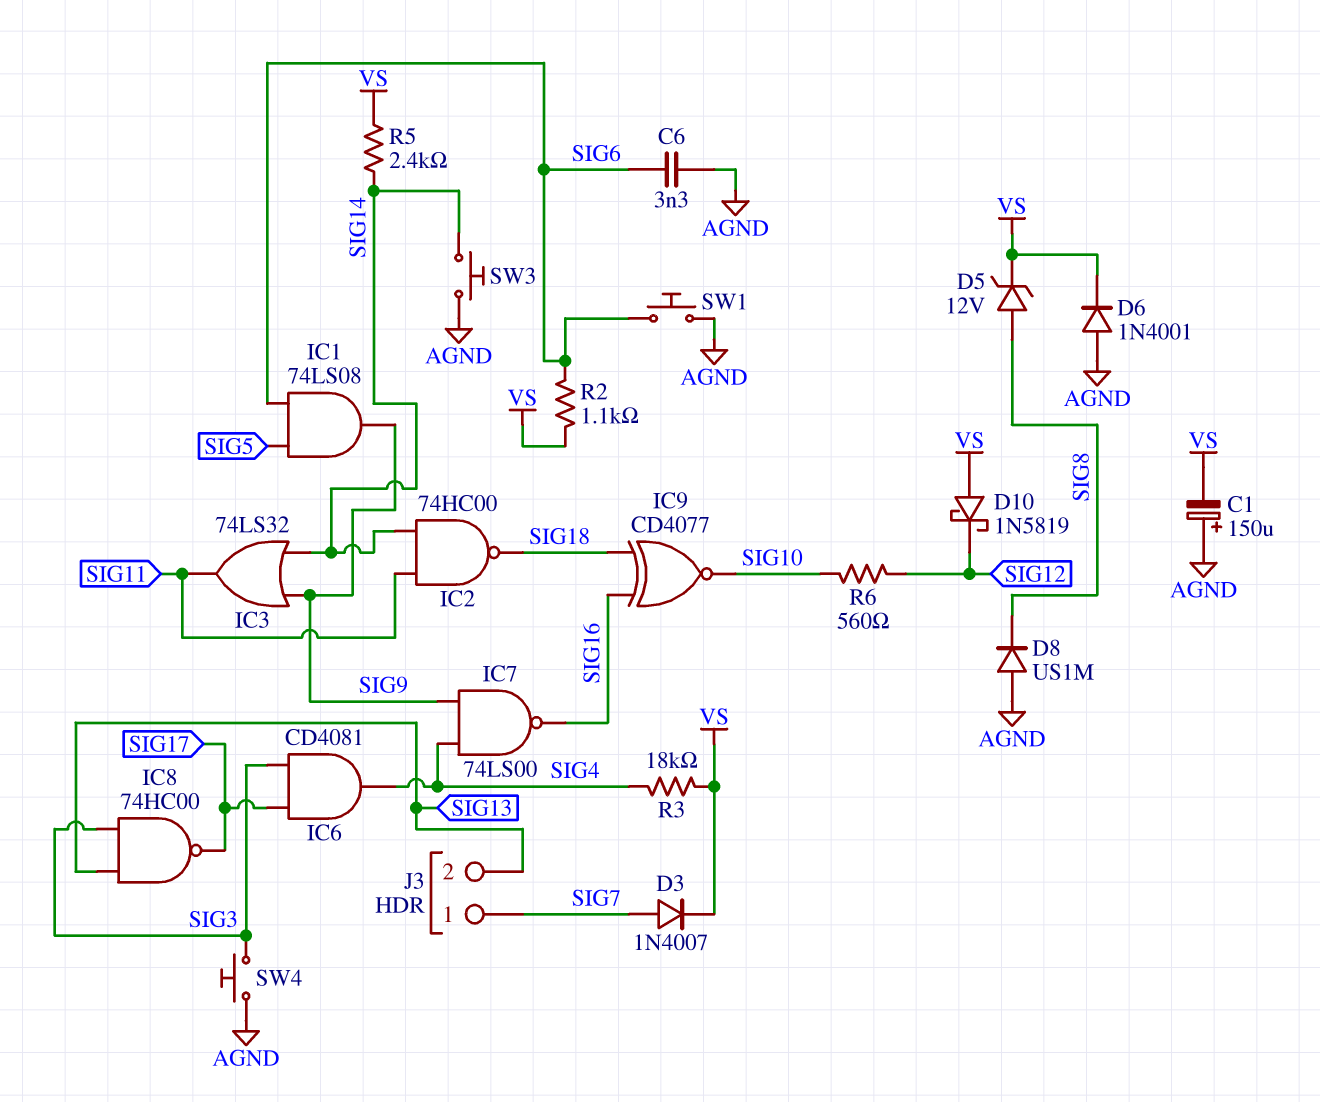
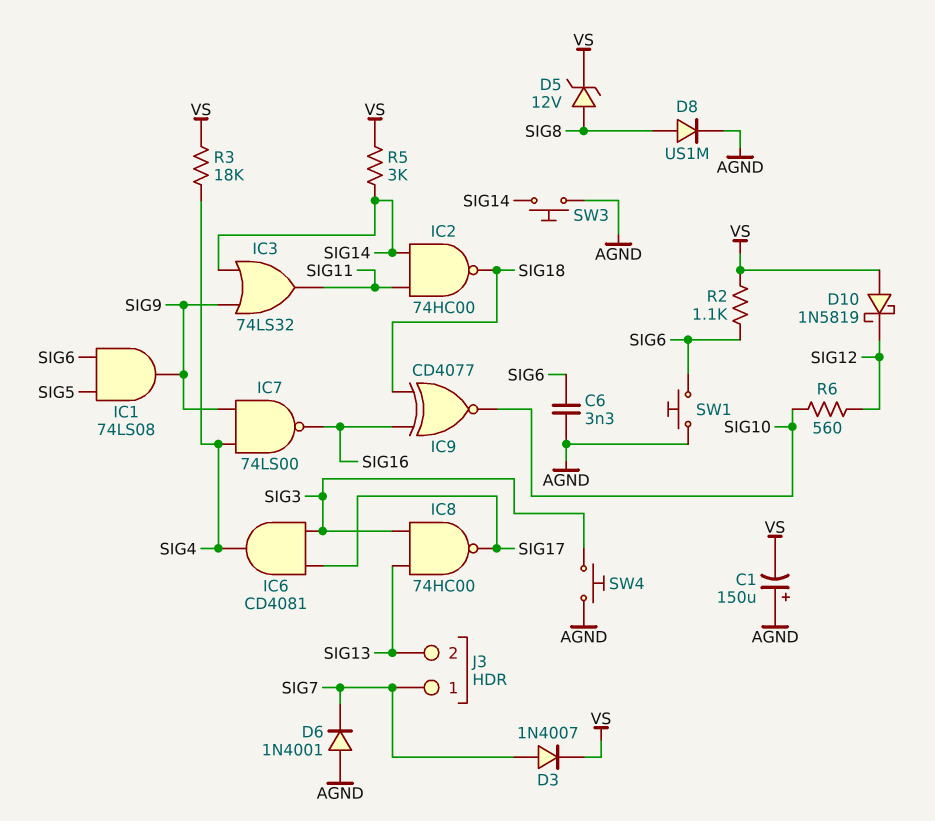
D6: diode 1N4001 (A AGND, K VS) -> diode 1N4001 (A AGND, K SIG7)
D8: diode US1M (A AGND, K SIG8) -> diode US1M (A SIG8, K AGND)
R5: 2.4k (SIG14, VS) -> 3k (SIG14, VS)

